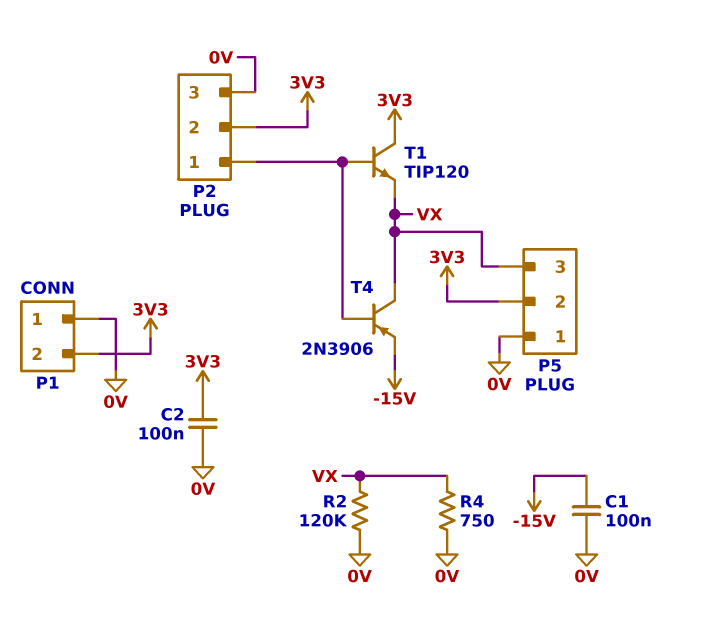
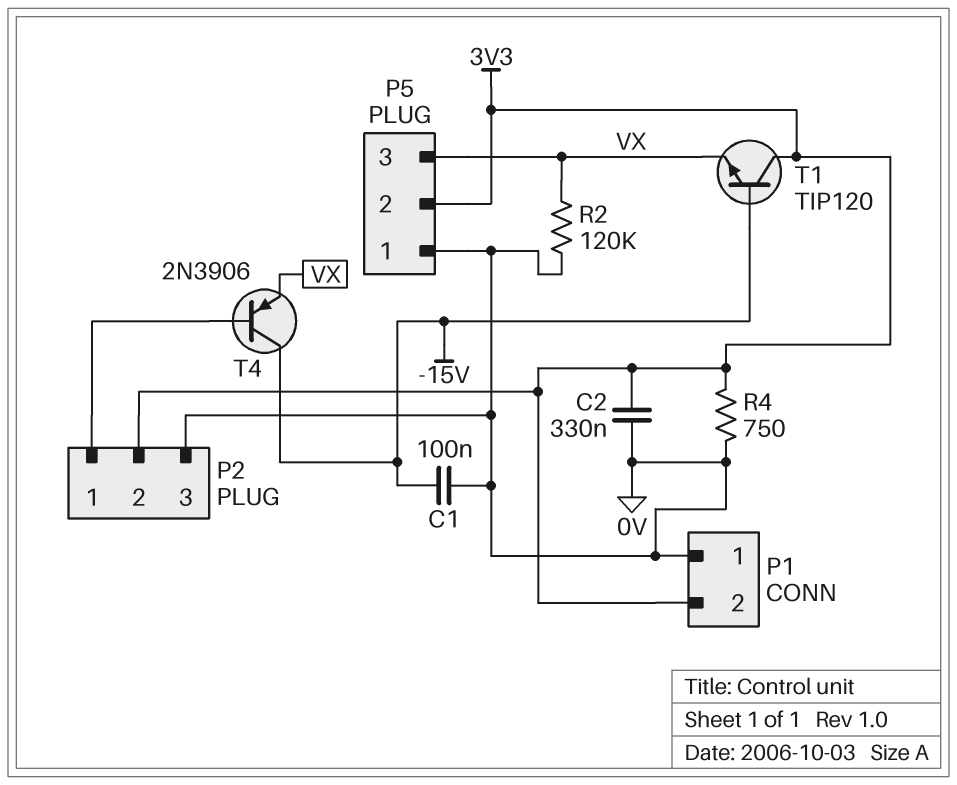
C2: 100nF (0V, 3V3) -> 330nF (0V, 3V3)
R4: 750 (0V, VX) -> 750 (0V, 3V3)
T1: NPN TIP120 (B P2/1, C 3V3, E VX) -> NPN TIP120 (B -15V, C 3V3, E VX)
T4: PNP 2N3906 (B P2/1, C VX, E -15V) -> PNP 2N3906 (B P2/1, C -15V, E VX)

